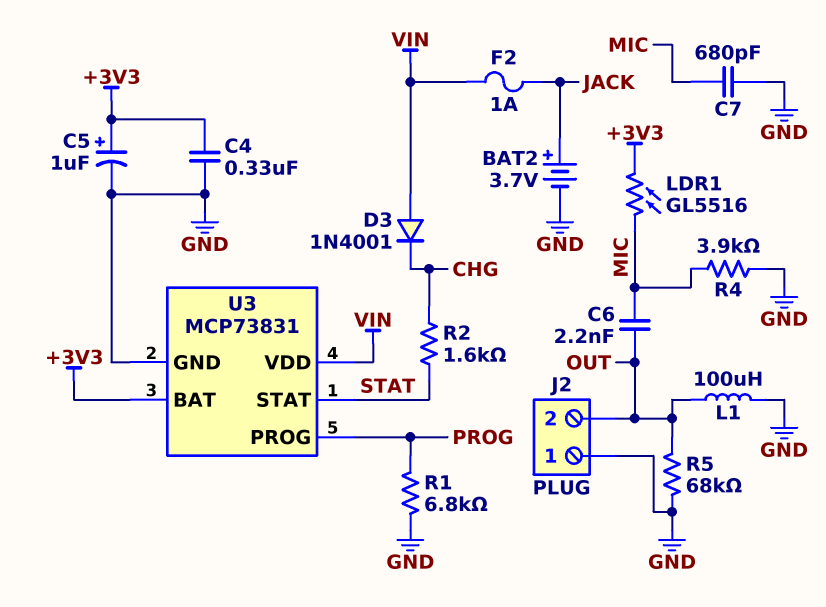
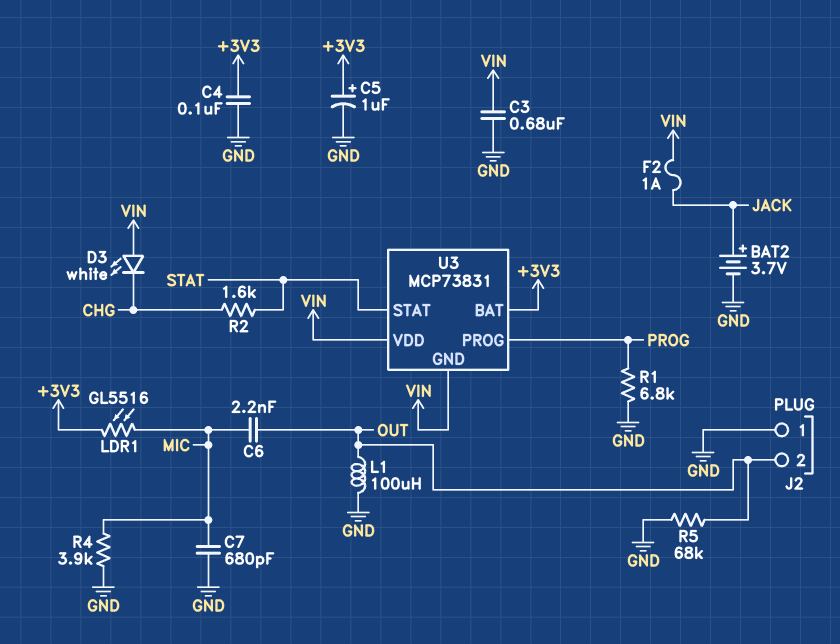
C3: none -> 680nF (GND, VIN)
C4: 330nF (+3V3, GND) -> 100nF (+3V3, GND)
D3: diode 1N4001 (A VIN, K CHG) -> LED white (A VIN, K CHG)
U3 pin GND: GND -> VIN

